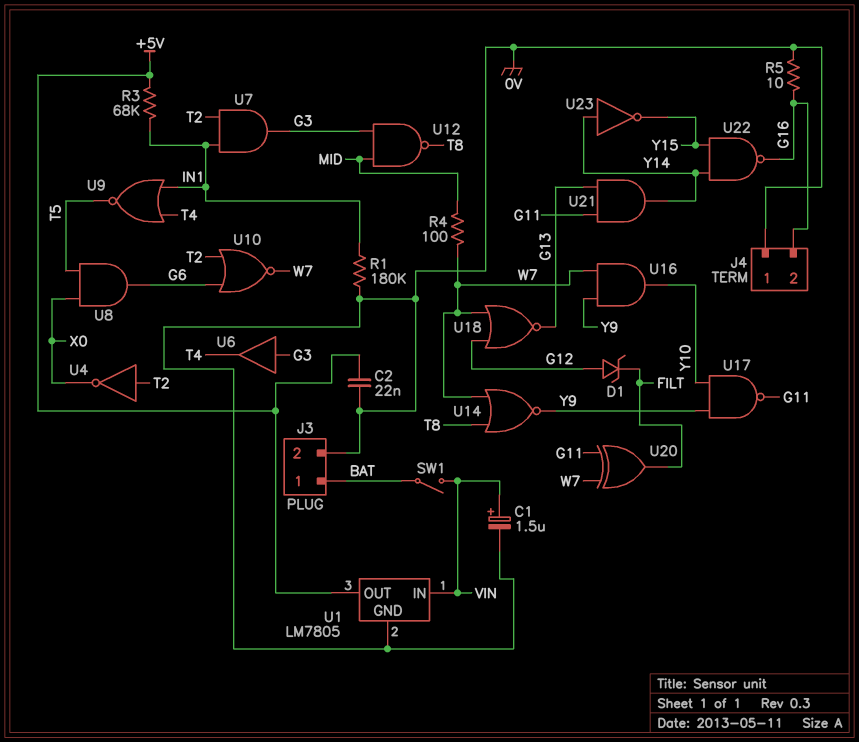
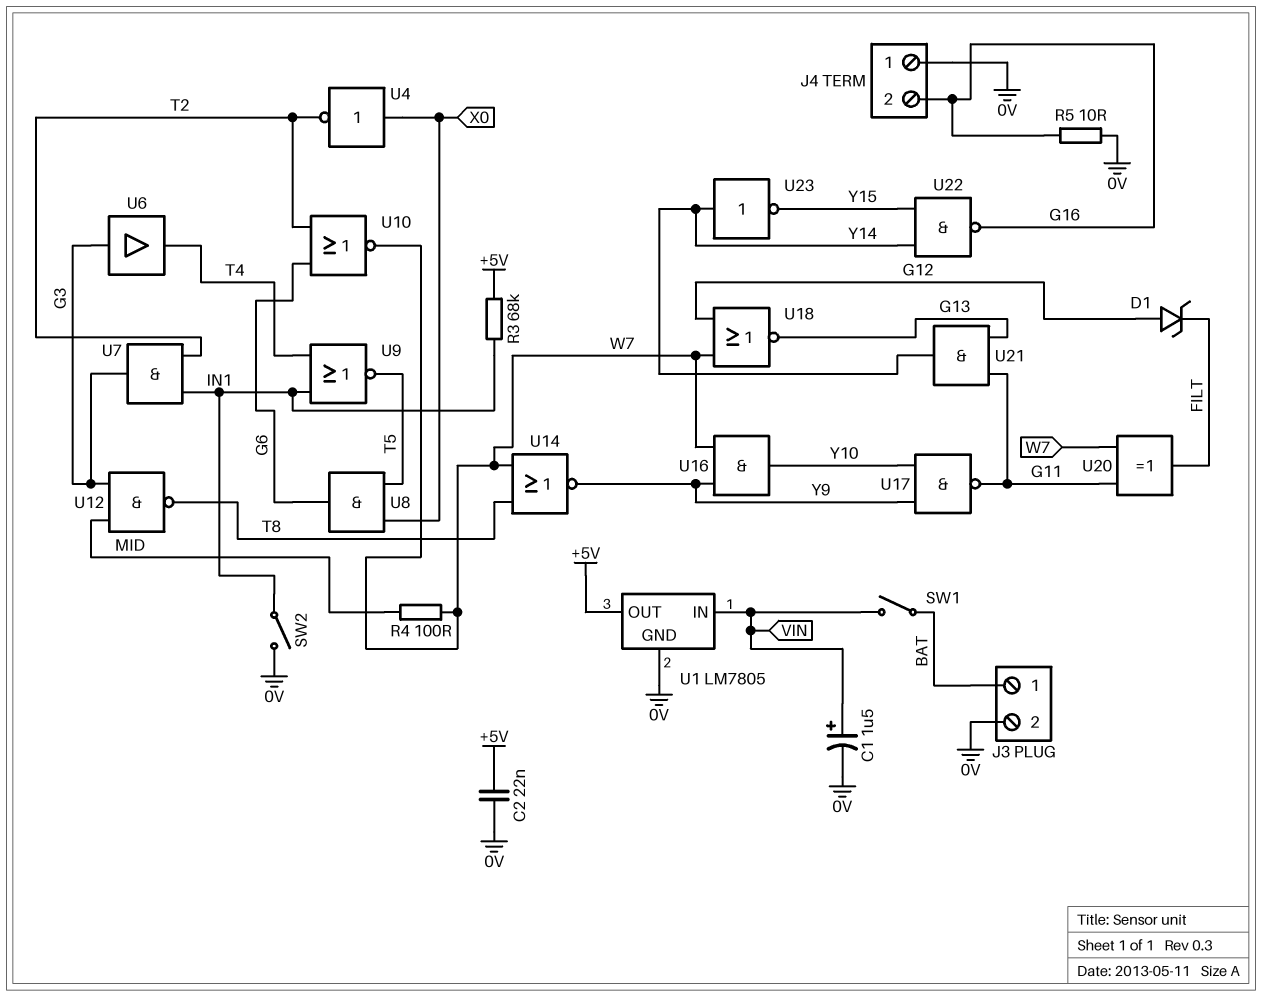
R1: 180k (0V, IN1) -> none
SW2: none -> switch (0V, IN1)
U4: NOT (in T2, out X0) -> NOT (in X0, out T2)

